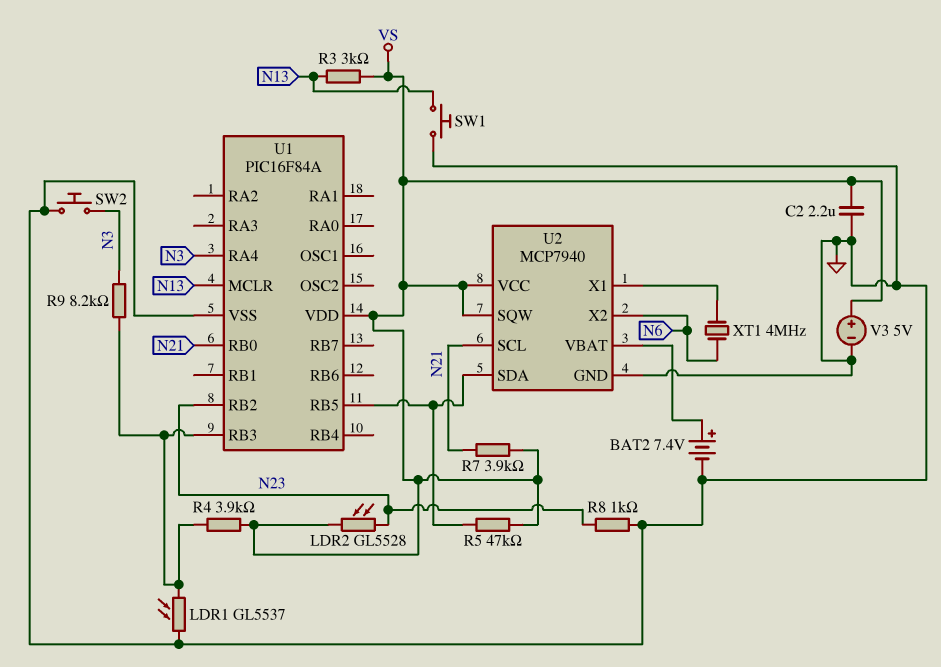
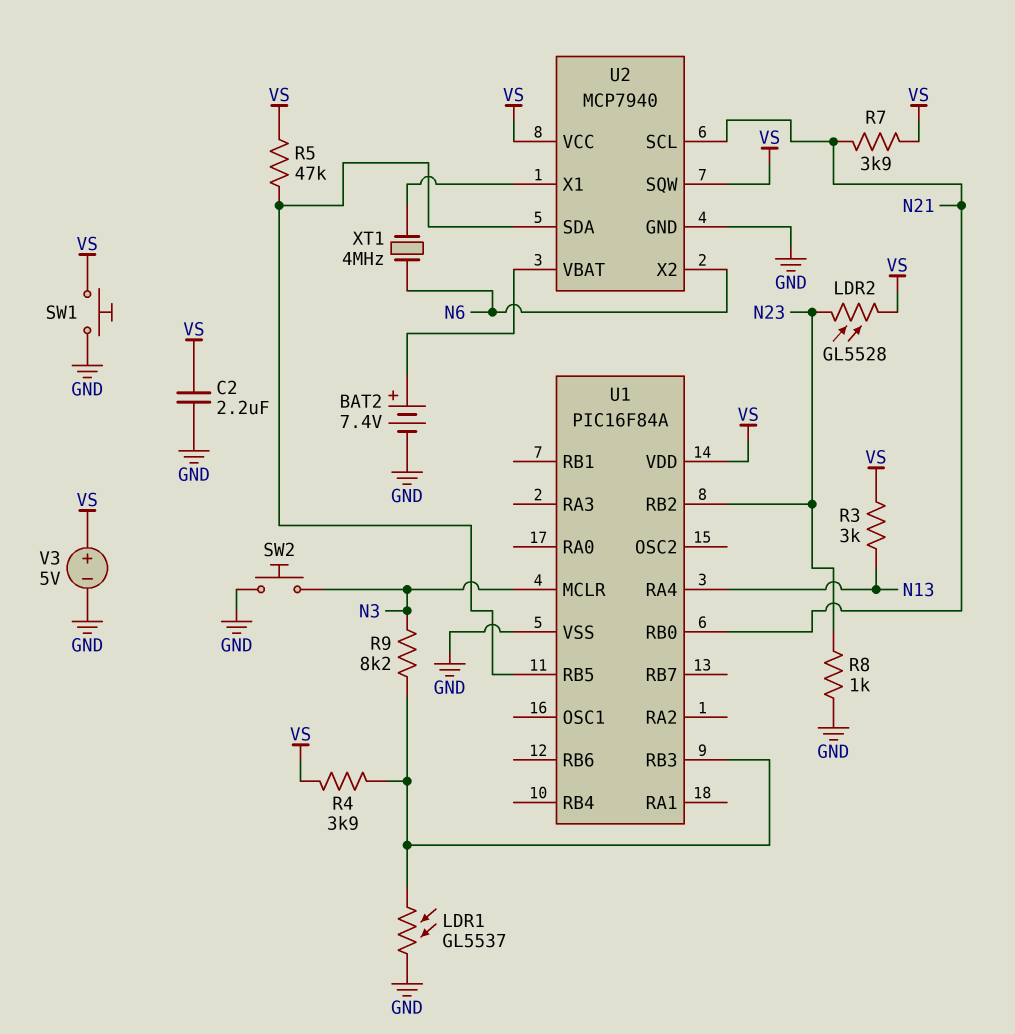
SW1: button (GND, N13) -> button (GND, VS)
U1 pin MCLR: N13 -> N3
U1 pin RA4: N3 -> N13

